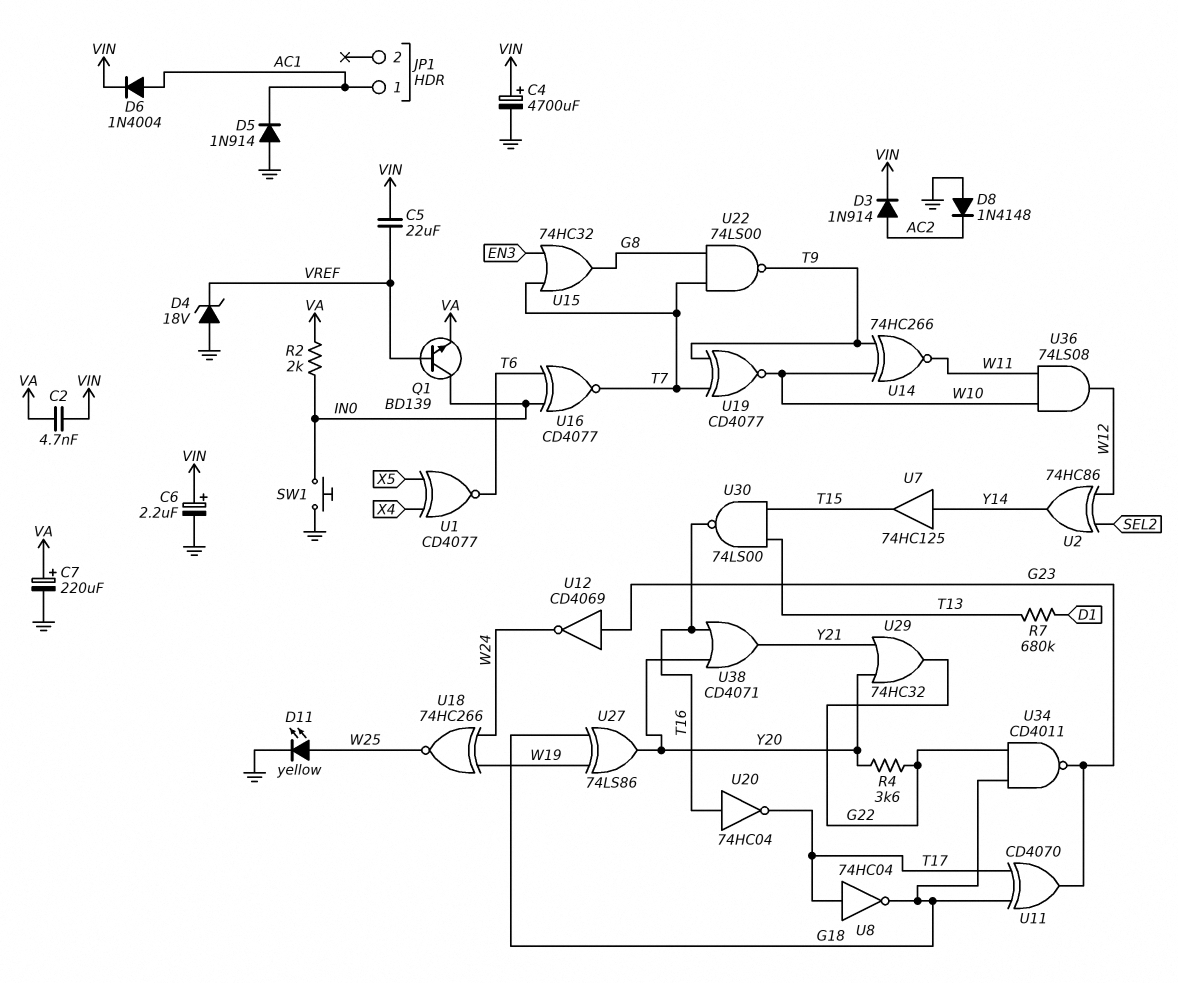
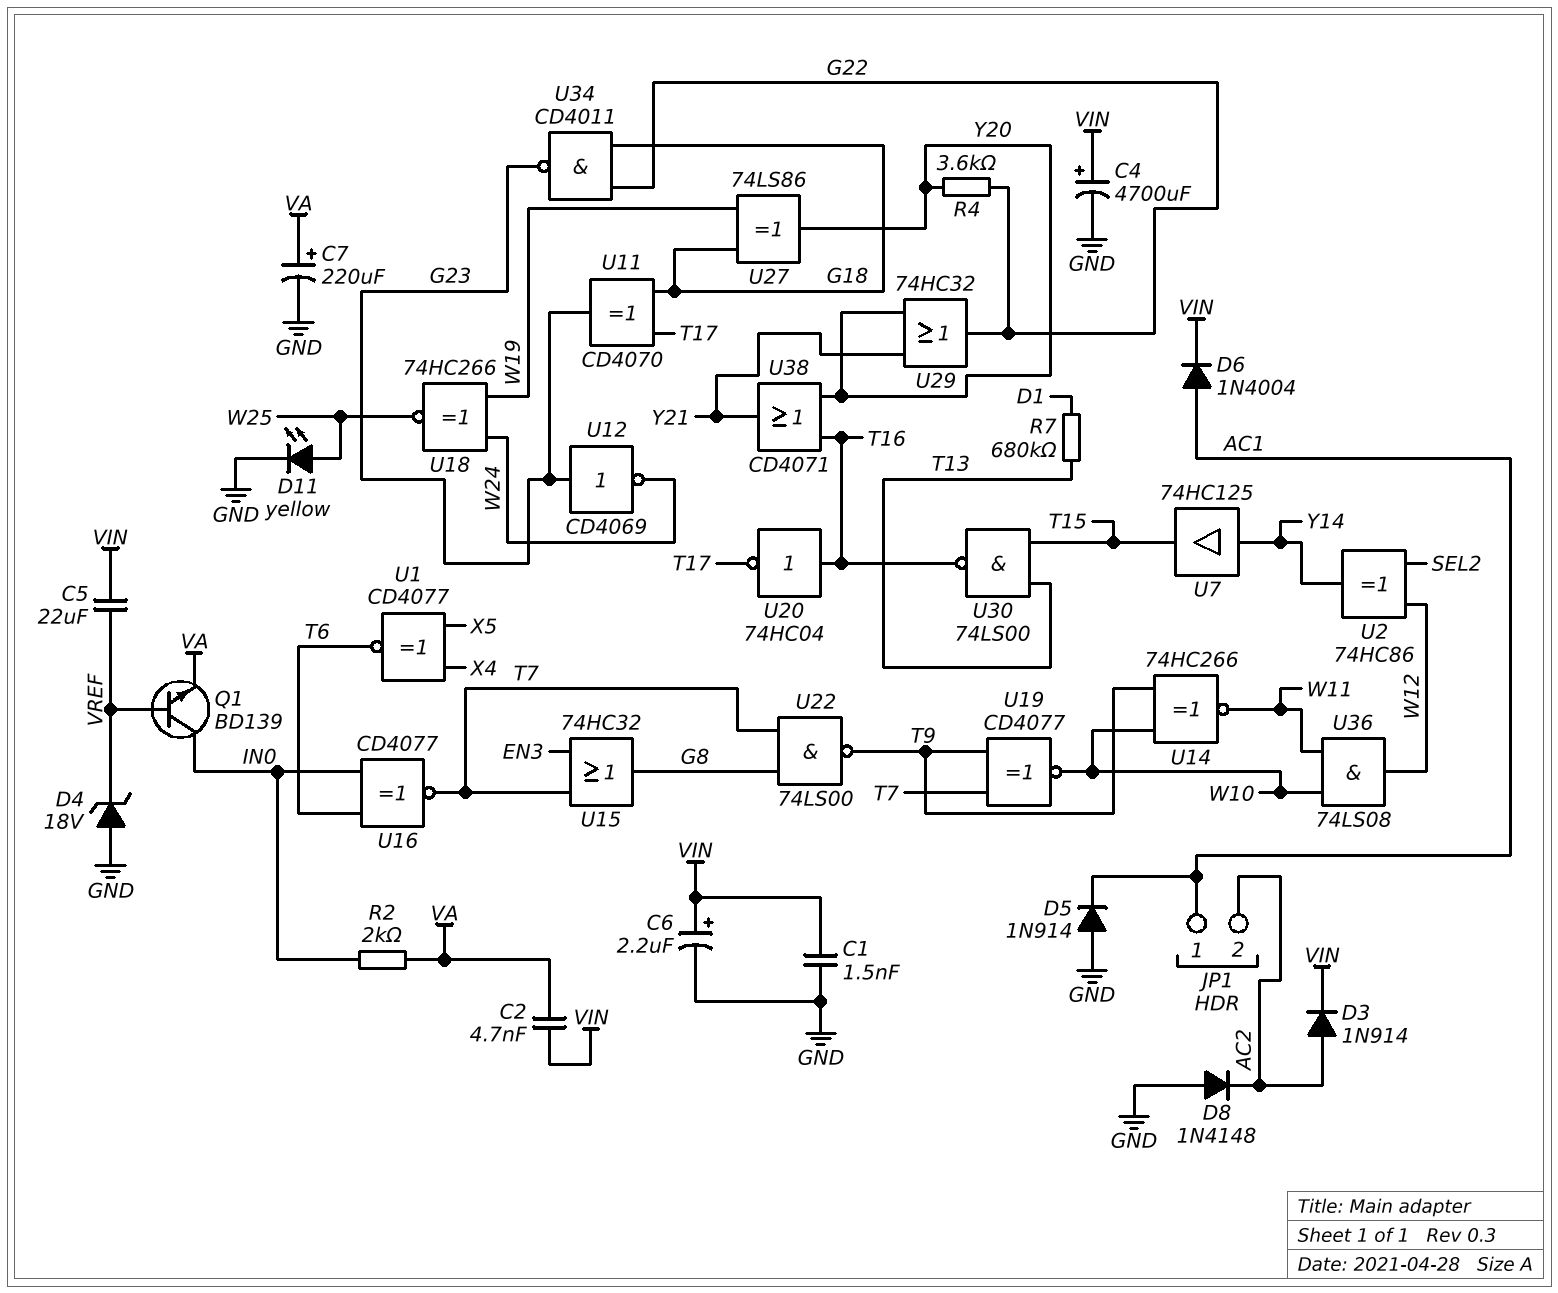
C1: none -> 1.5nF (GND, VIN)
JP1 pin 2: none -> AC2
SW1: button (GND, IN0) -> none
U8: NOT 74HC04 (in T17, out G18) -> none

